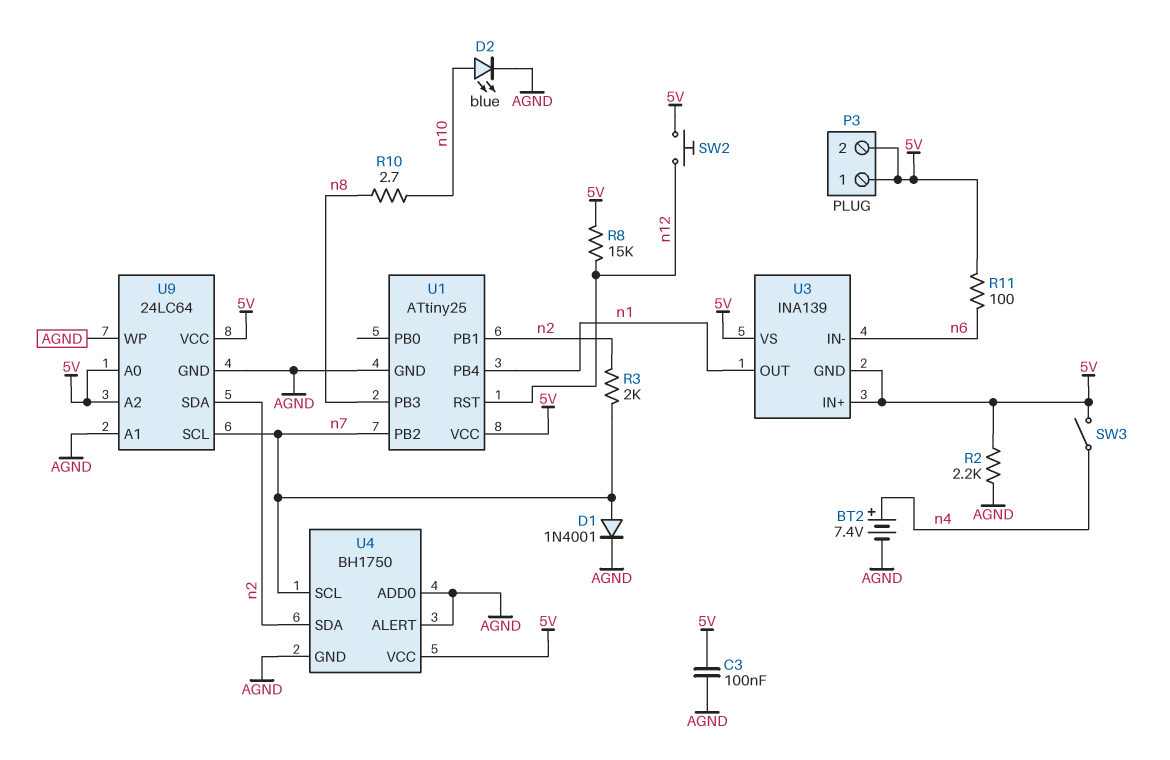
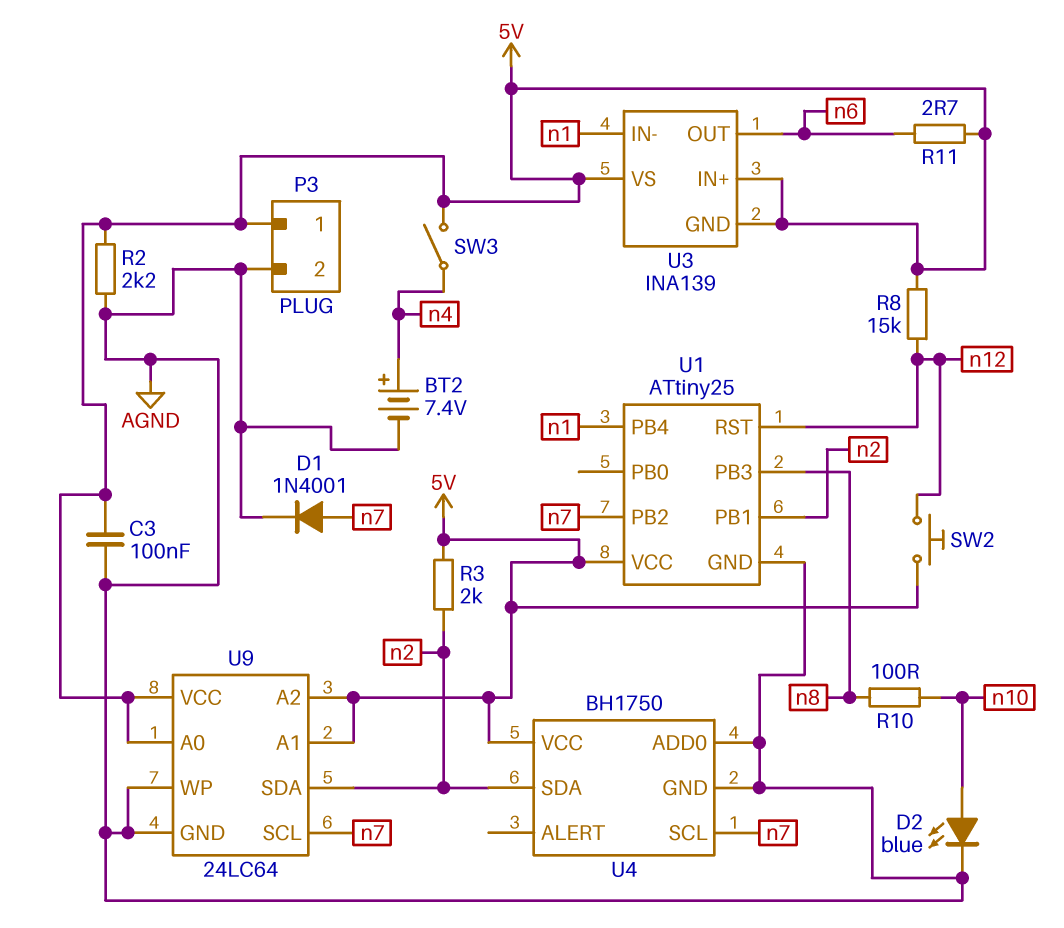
P3 pin 2: 5V -> AGND
R3: 2k (n2, n7) -> 2k (5V, n2)
R10: 2.7 (n8, n10) -> 100 (n8, n10)
R11: 100 (5V, n6) -> 2.7 (5V, n6)
U3 pin IN-: n6 -> n1
U3 pin OUT: n1 -> n6
U4 pin ALERT: AGND -> none
U9 pin A1: AGND -> 5V

